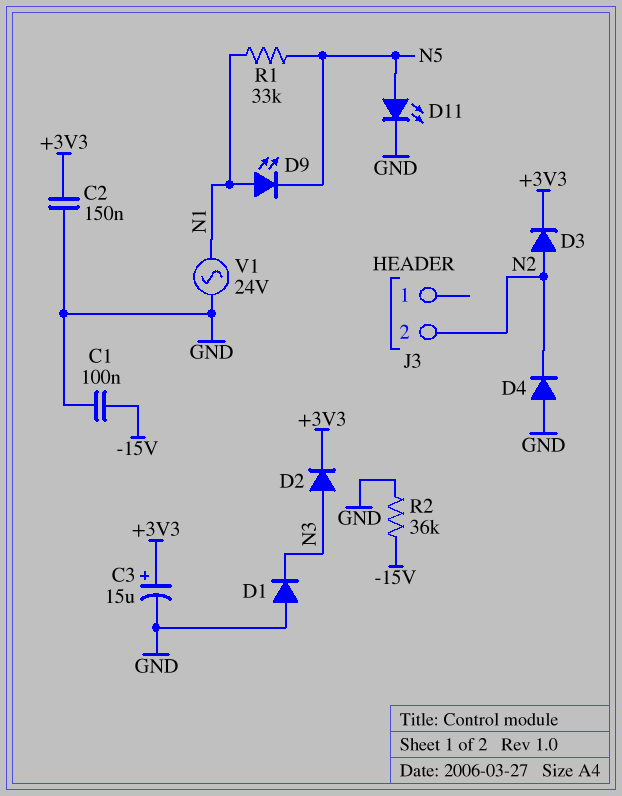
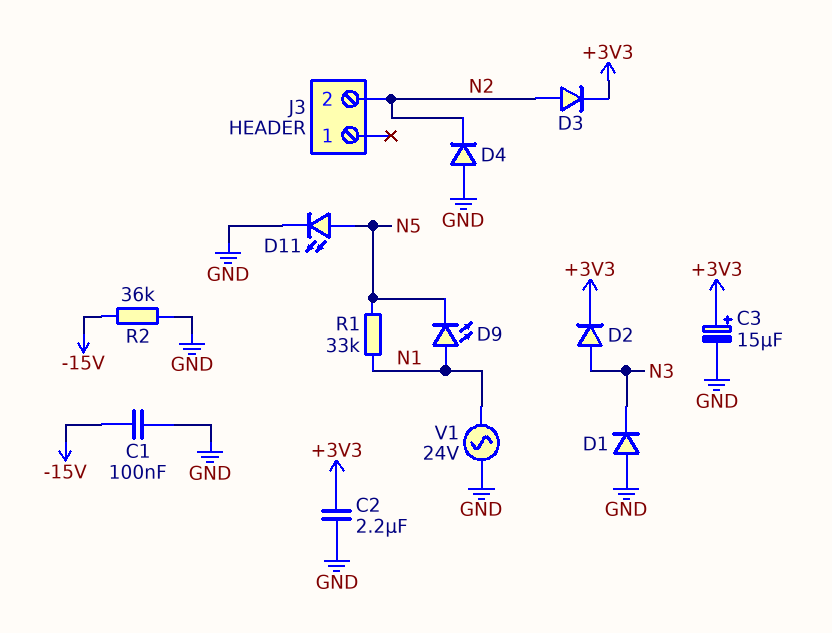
C2: 150nF (+3V3, GND) -> 2.2uF (+3V3, GND)

